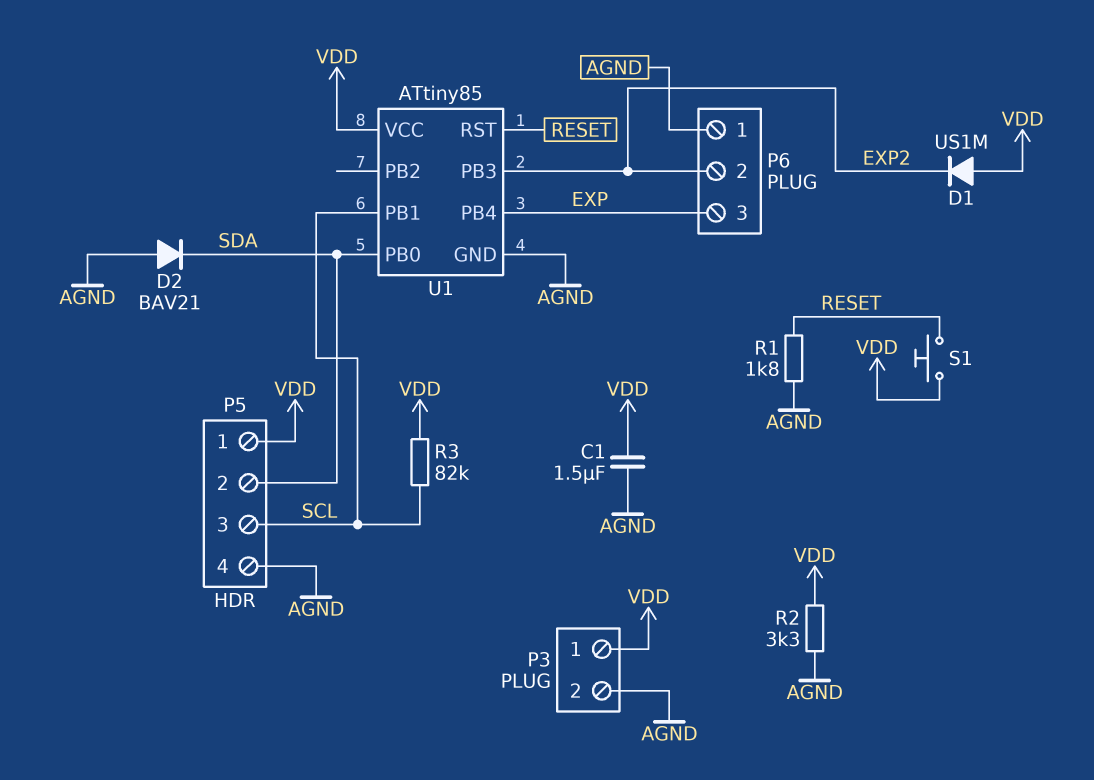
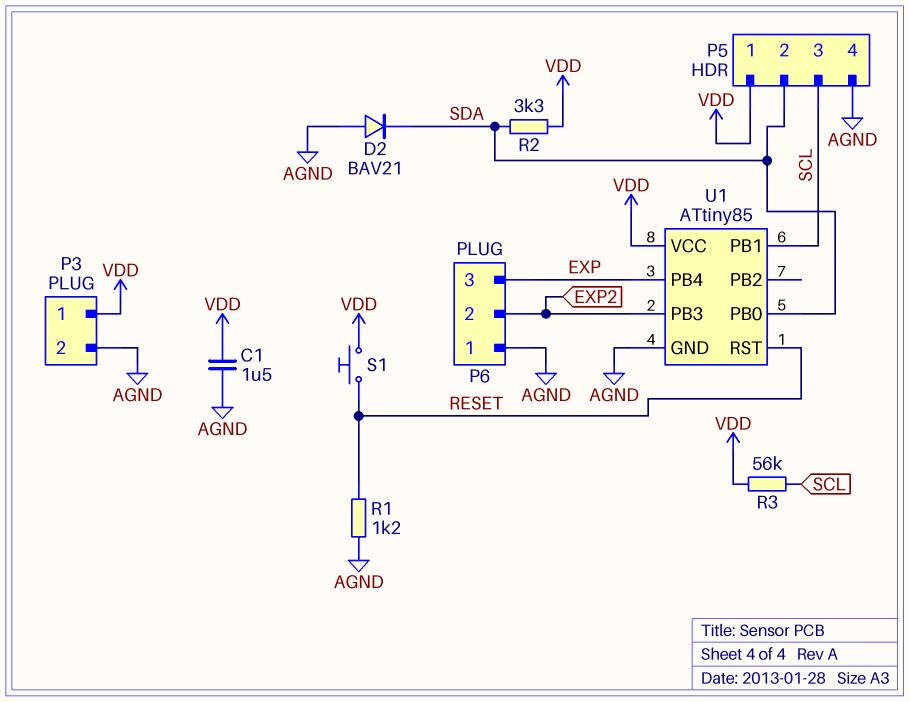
D1: diode US1M (A VDD, K EXP2) -> none
R1: 1.8k (AGND, RESET) -> 1.2k (AGND, RESET)
R2: 3.3k (AGND, VDD) -> 3.3k (SDA, VDD)
R3: 82k (SCL, VDD) -> 56k (SCL, VDD)

